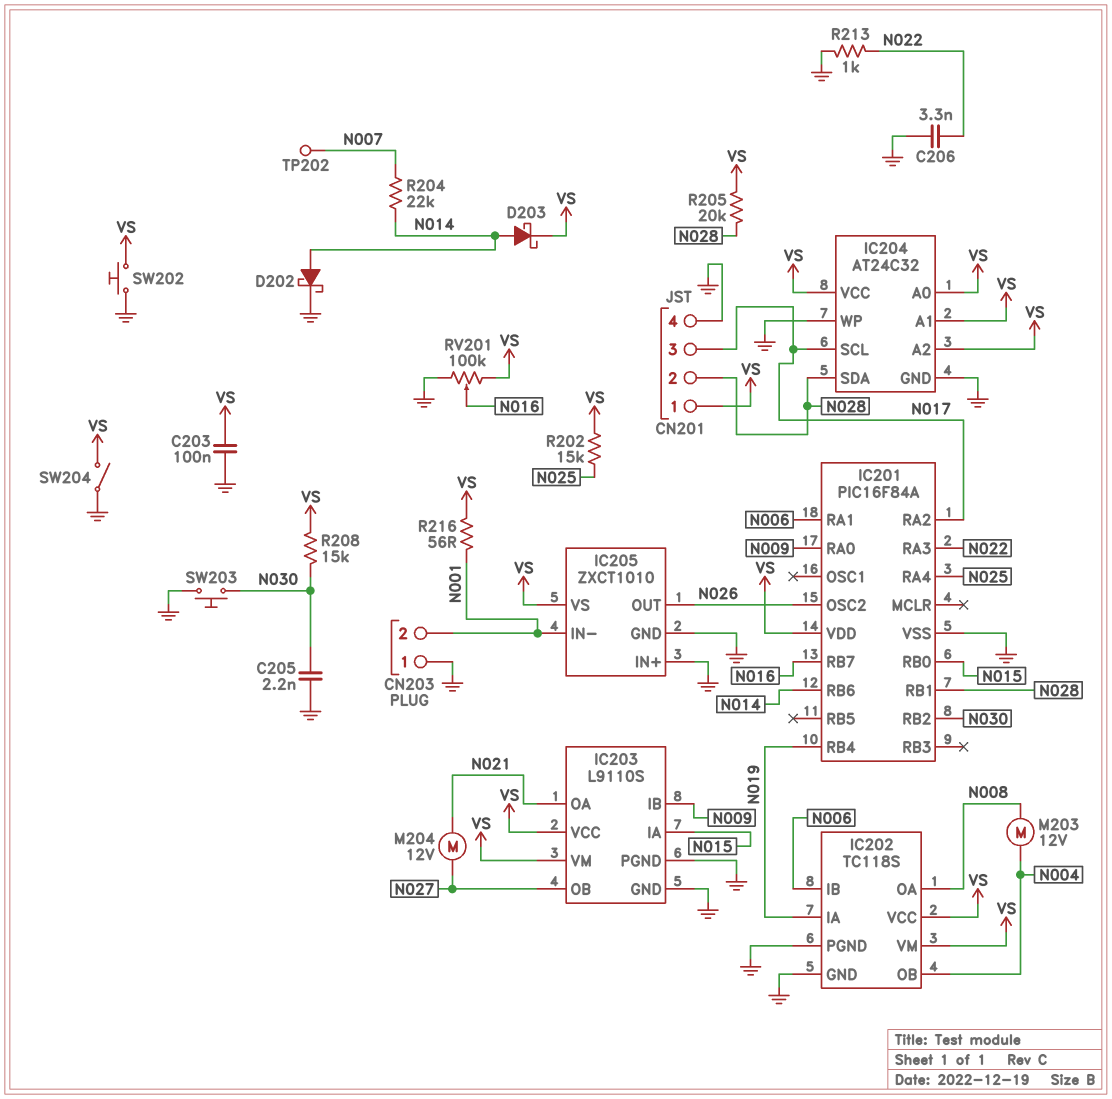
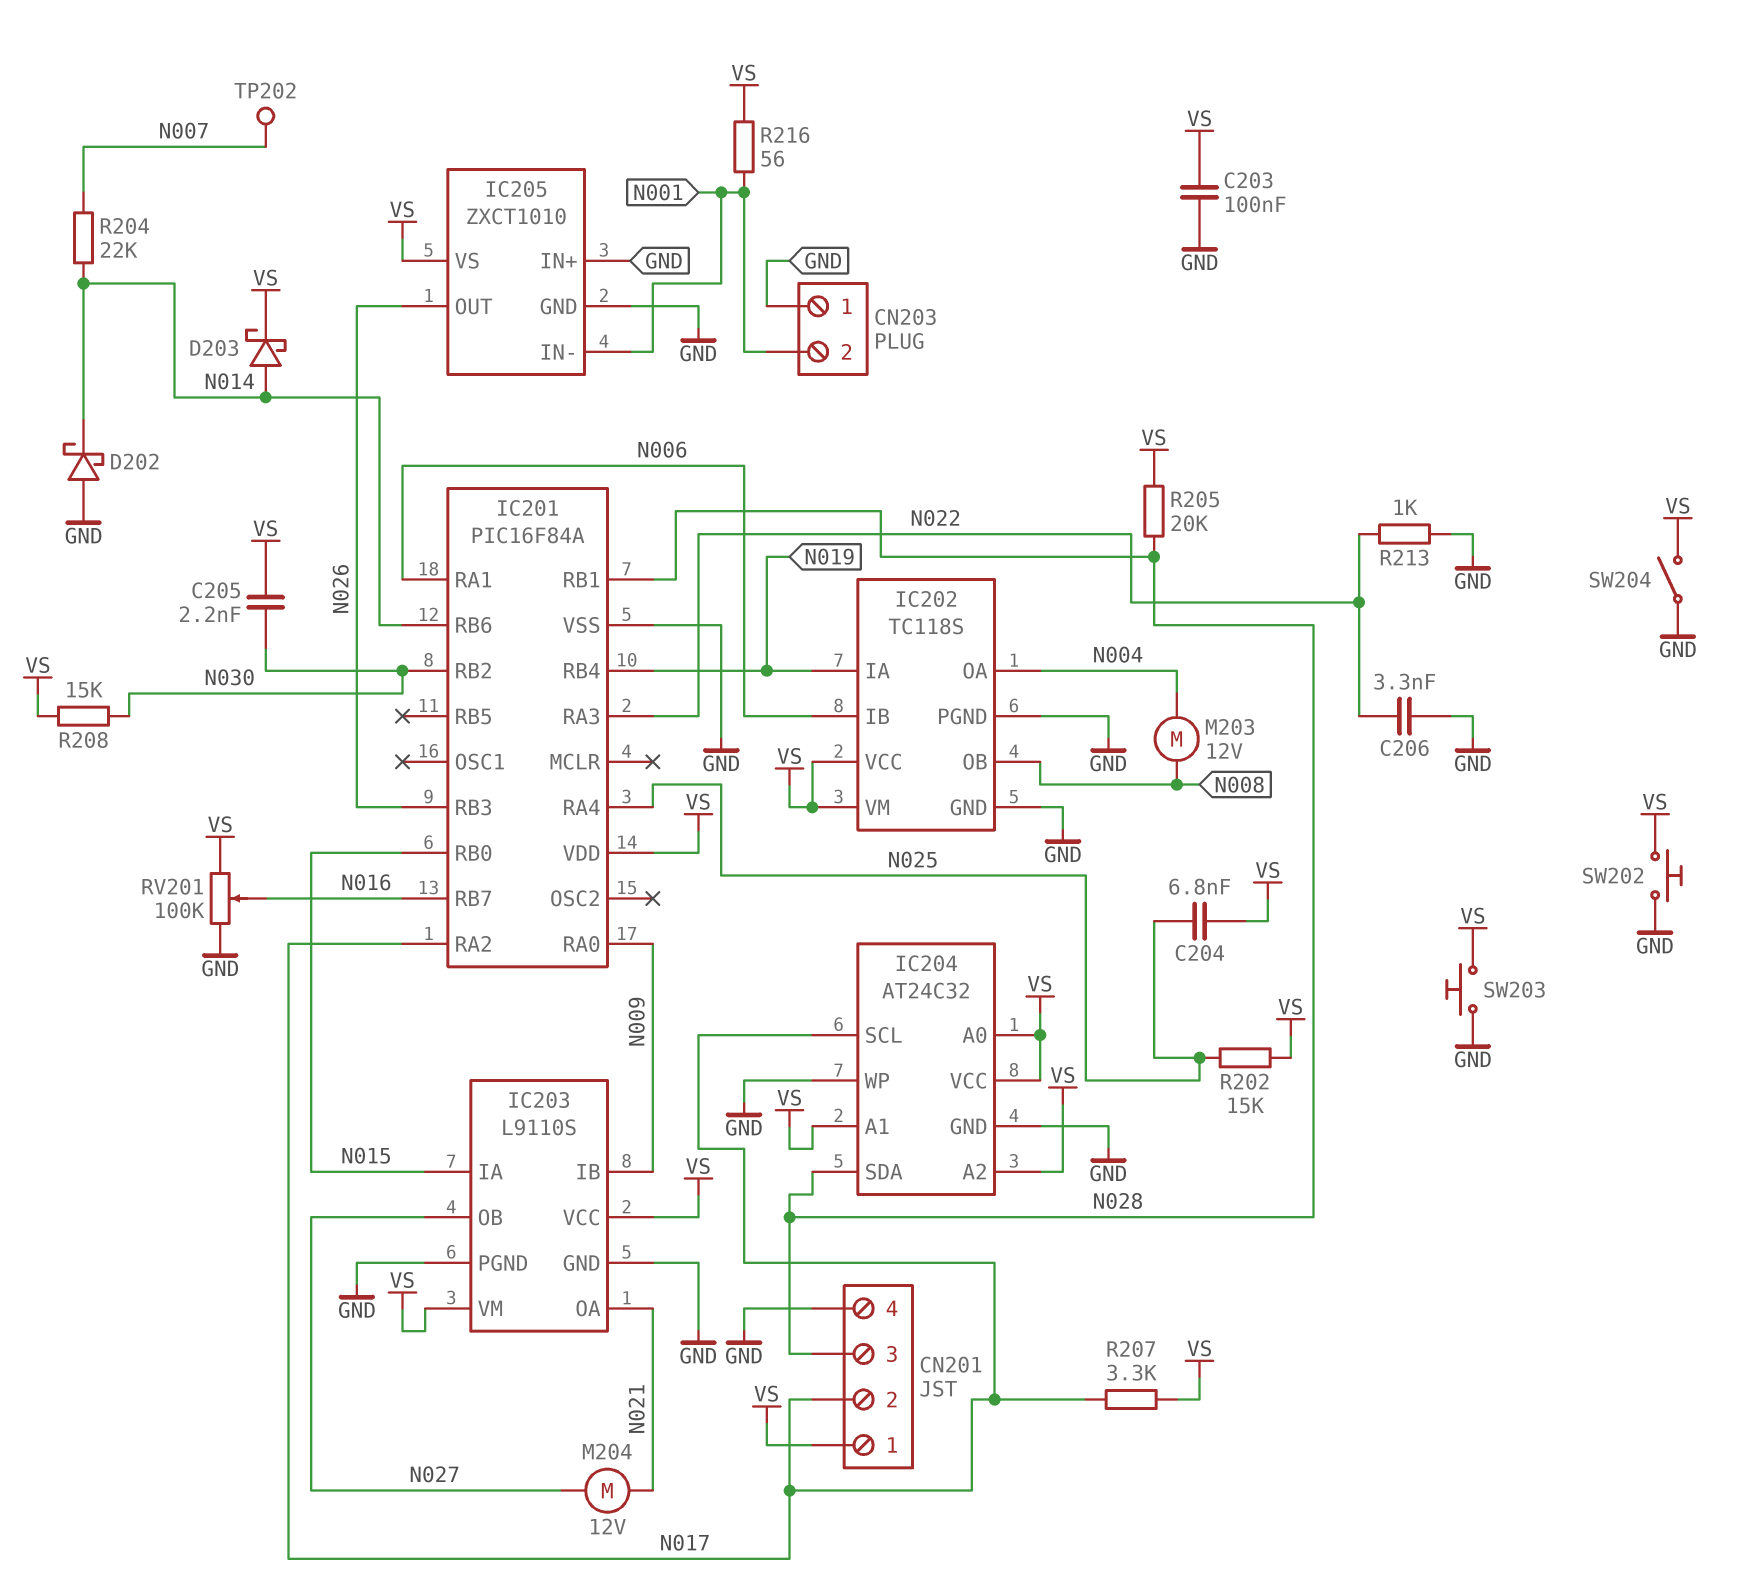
C204: none -> 6.8nF (N025, VS)
C205: 2.2nF (GND, N030) -> 2.2nF (N030, VS)
CN201 pin 2: N028 -> N017
CN201 pin 3: N017 -> N028
D202: schottky (A N014, K GND) -> schottky (A GND, K N014)
IC201 pin OSC2: N026 -> none
IC201 pin RB3: none -> N026
IC202 pin OA: N008 -> N004
IC202 pin OB: N004 -> N008
R207: none -> 3.3k (N017, VS)
SW203: button (GND, N030) -> button (GND, VS)

